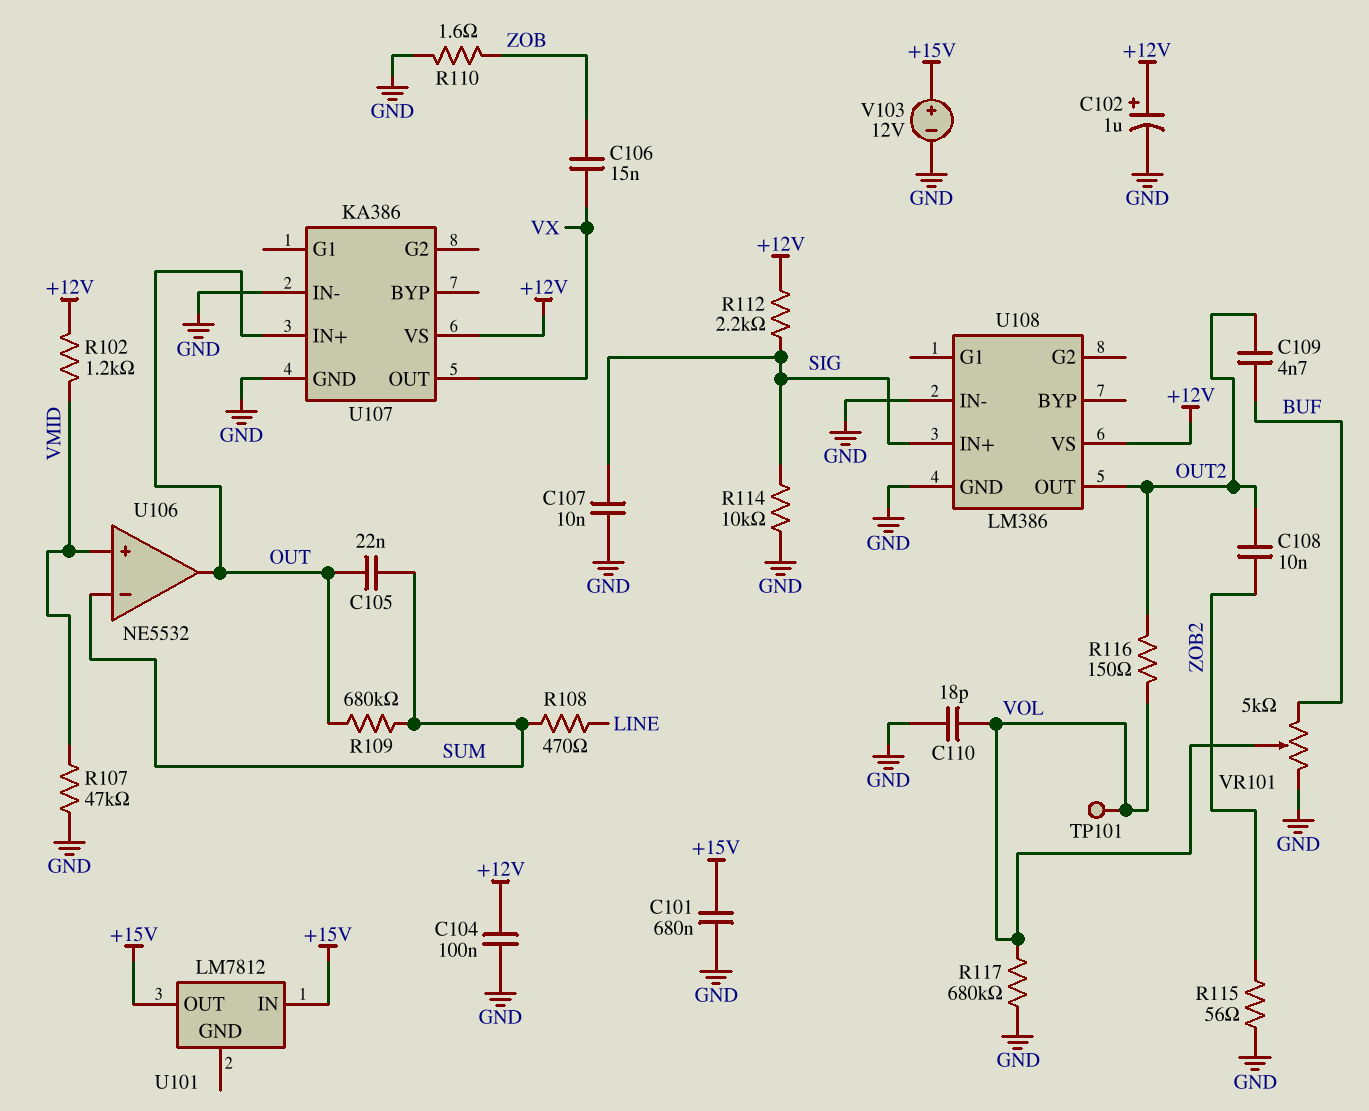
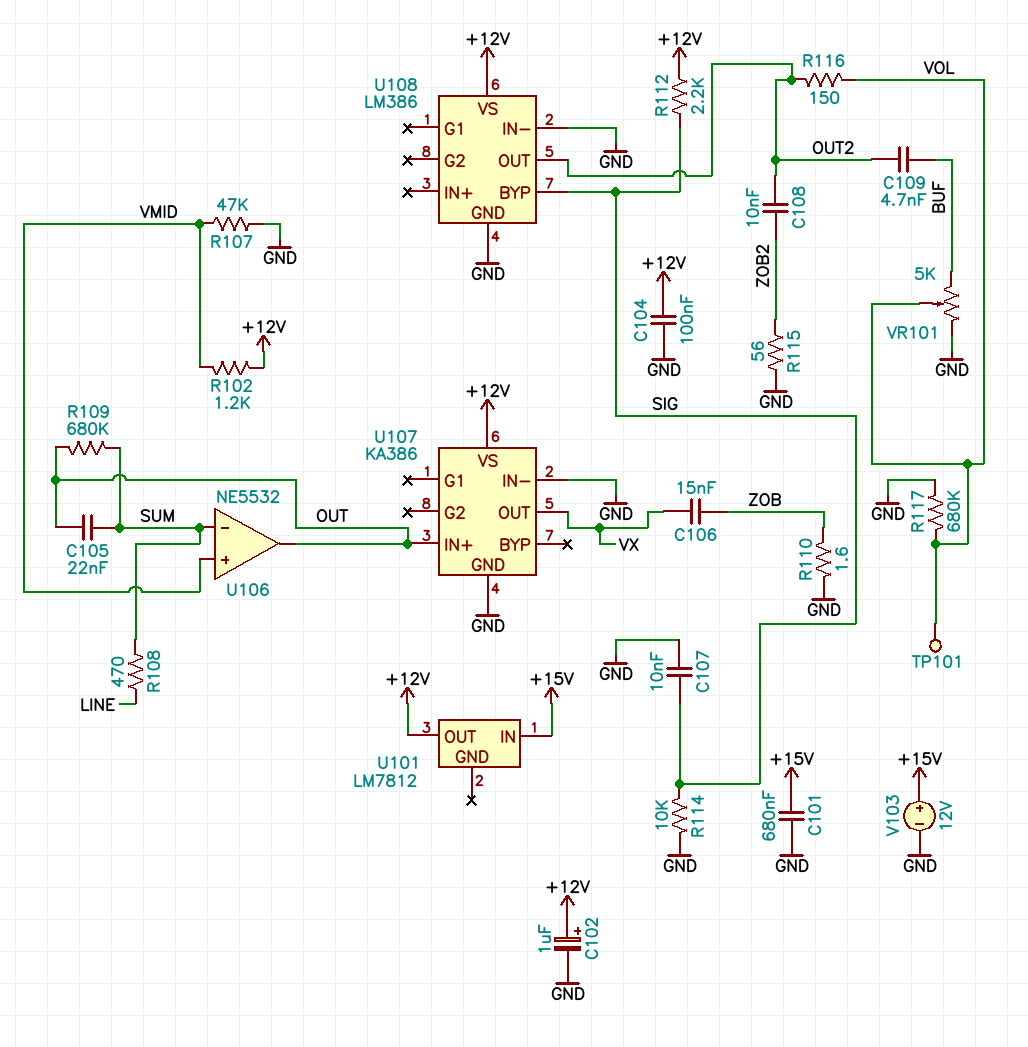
C110: 18pF (GND, VOL) -> none
U101 pin OUT: +15V -> +12V
U108 pin BYP: none -> SIG
U108 pin IN+: SIG -> none

